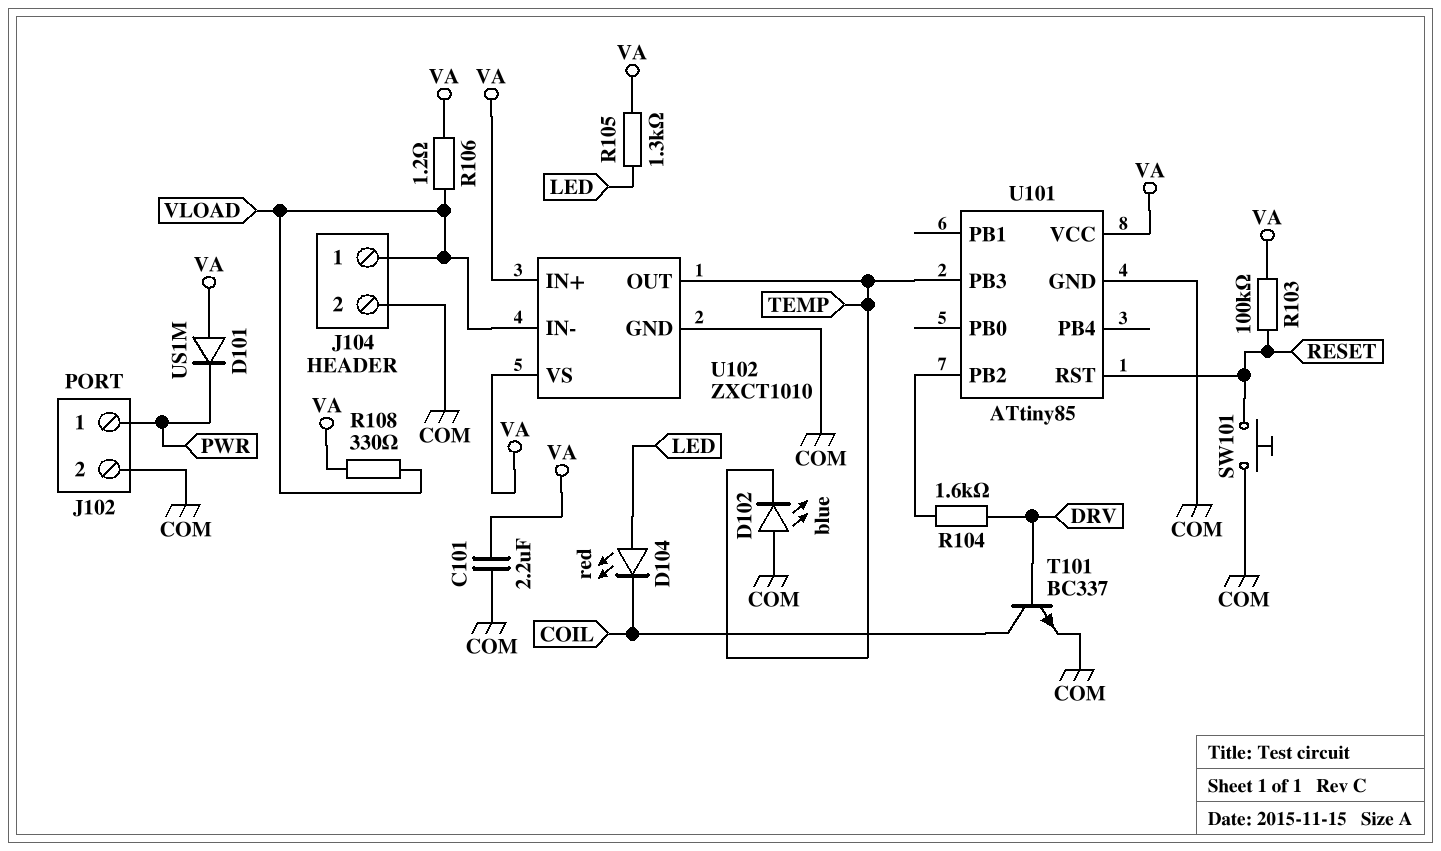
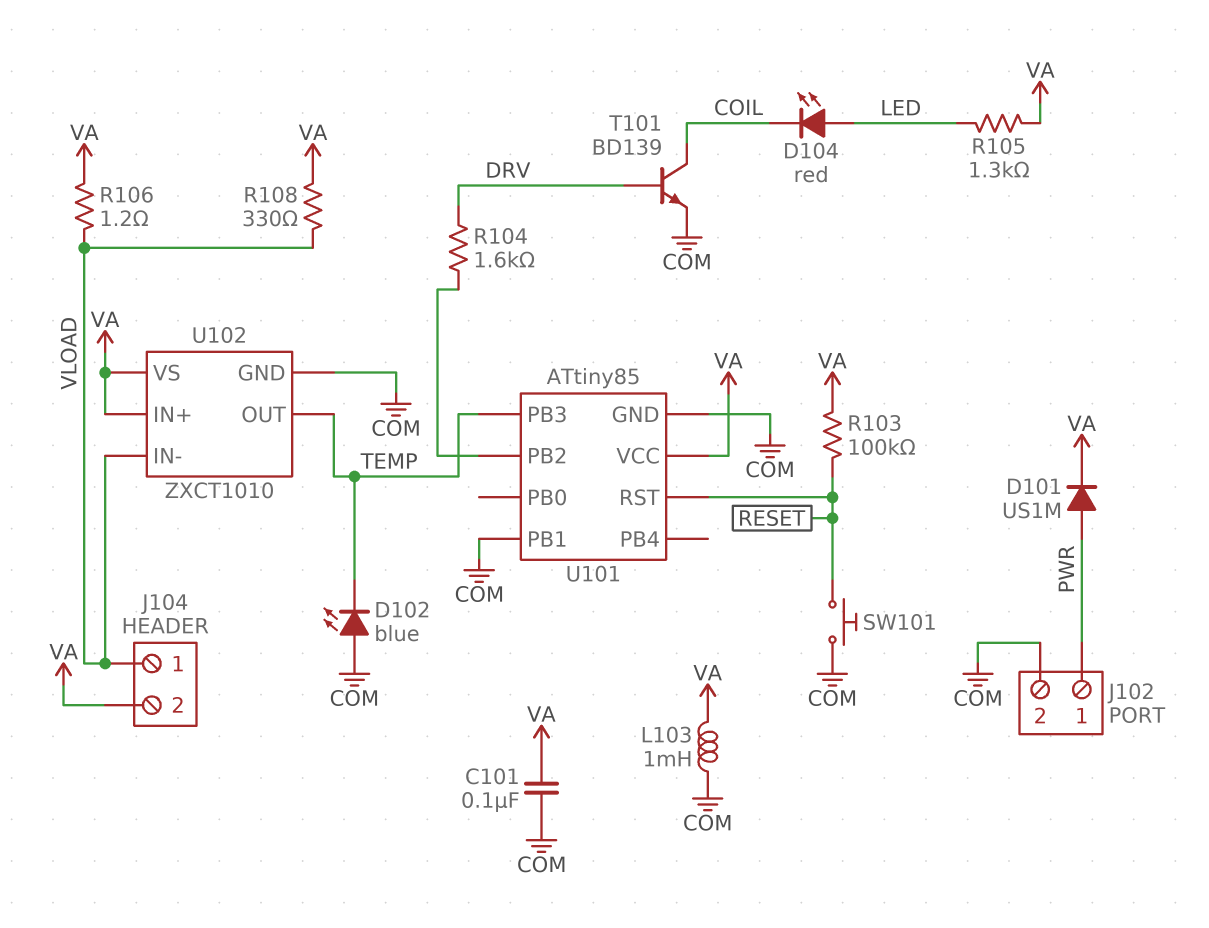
C101: 2.2uF (COM, VA) -> 100nF (COM, VA)
D101: diode US1M (A VA, K PWR) -> diode US1M (A PWR, K VA)
J104 pin 2: COM -> VA
L103: none -> 1mH (COM, VA)
T101: NPN BC337 (B DRV, C COIL, E COM) -> NPN BD139 (B DRV, C COIL, E COM)
U101 pin PB1: none -> COM

